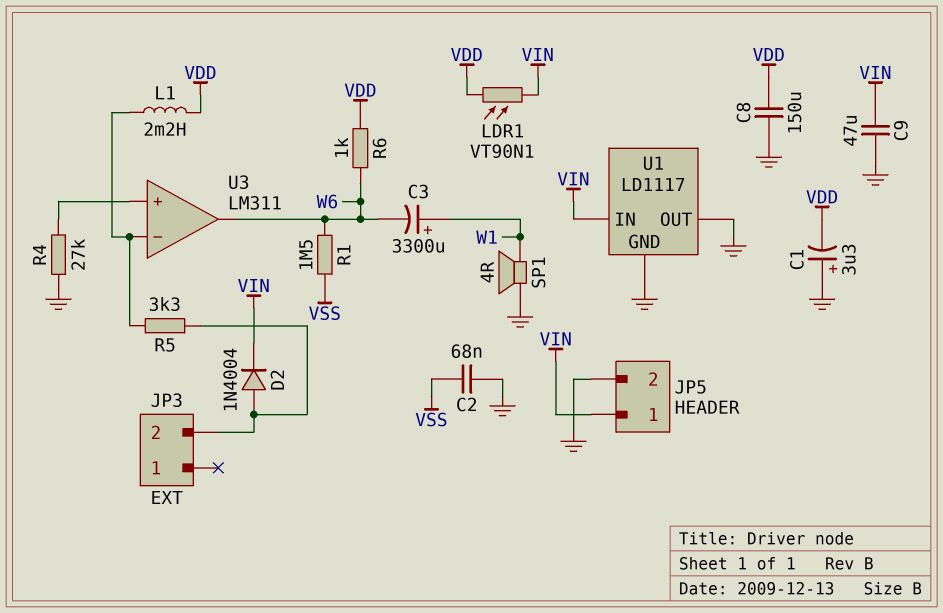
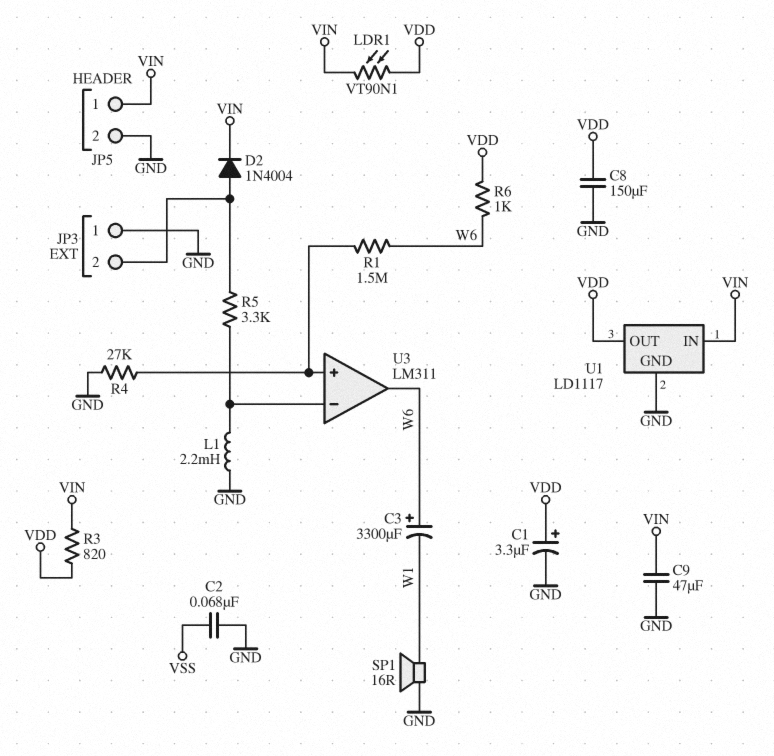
C1: 3.3uF (plus GND, minus VDD) -> 3.3uF (plus VDD, minus GND)
C3: 3300uF (plus W1, minus W6) -> 3300uF (plus W6, minus W1)
JP3 pin 1: none -> GND
L1: 2.2mH (U3/in-, VDD) -> 2.2mH (GND, U3/in-)
R1: 1.5M (VSS, W6) -> 1.5M (U3/in+, W6)
R3: none -> 820 (VDD, VIN)
SP1: speaker 4R (GND, W1) -> speaker 16R (GND, W1)
U1 pin OUT: GND -> VDD

